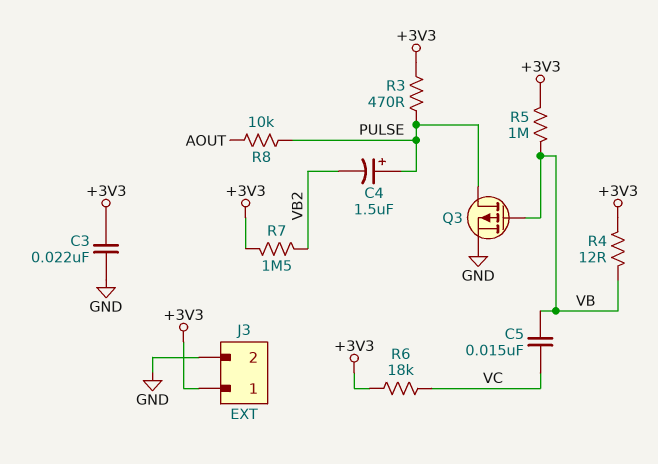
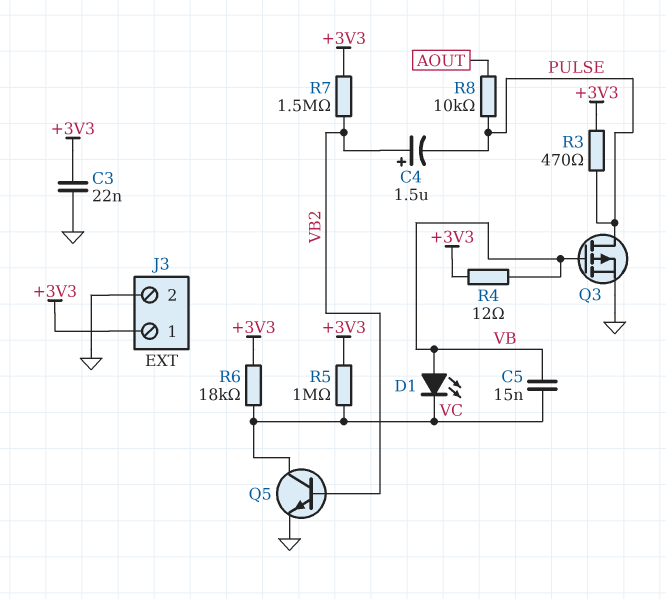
C4: 1.5uF (plus PULSE, minus VB2) -> 1.5uF (plus VB2, minus PULSE)
D1: none -> LED (A VB, K VC)
Q5: none -> NPN (B VB2, C VC, E GND)
R5: 1M (+3V3, VB) -> 1M (+3V3, VC)

